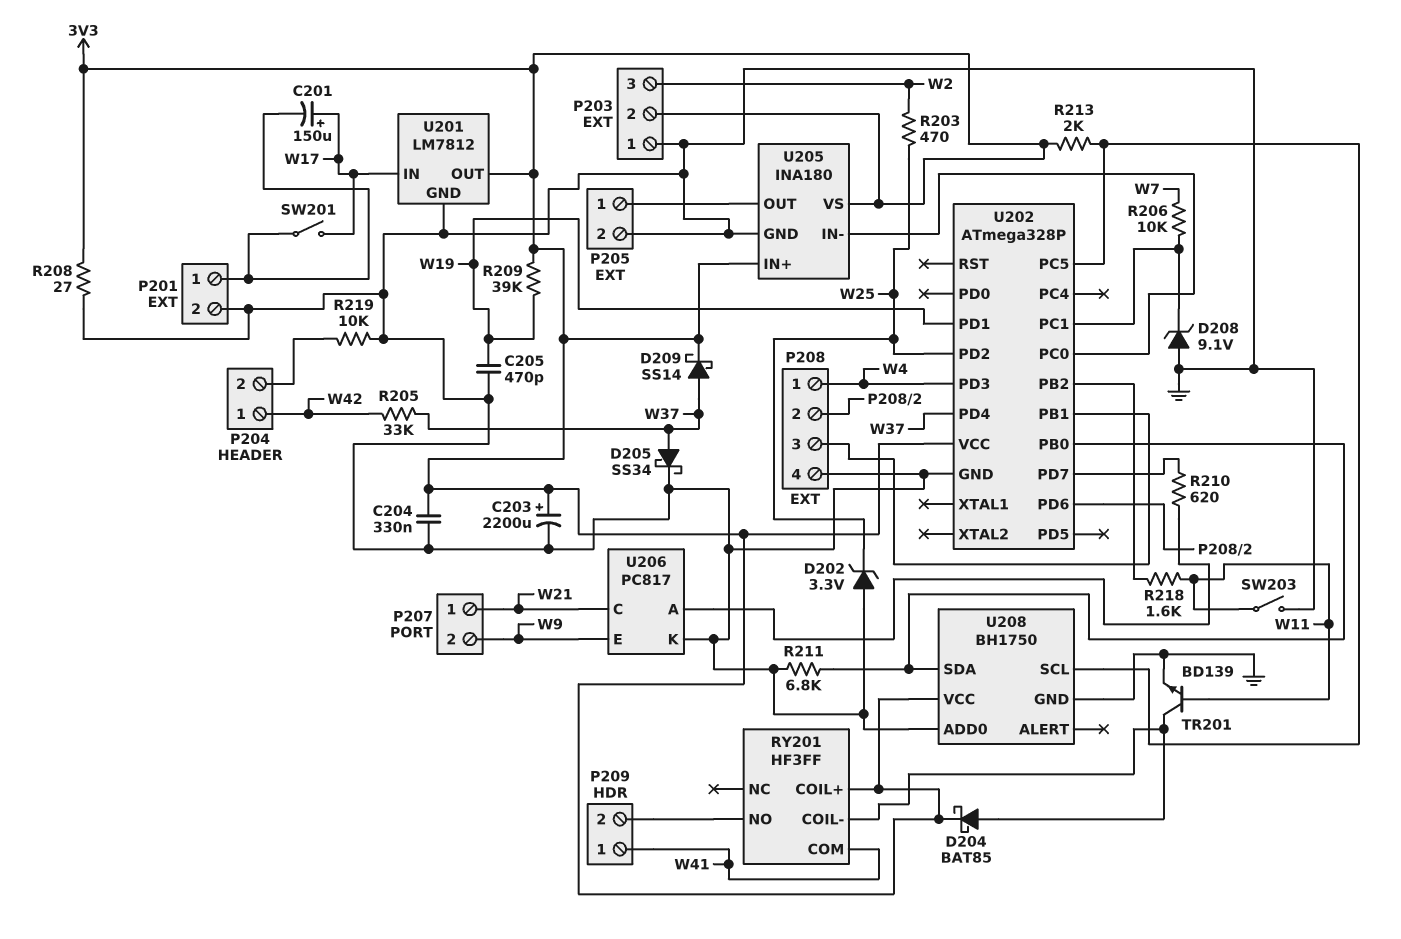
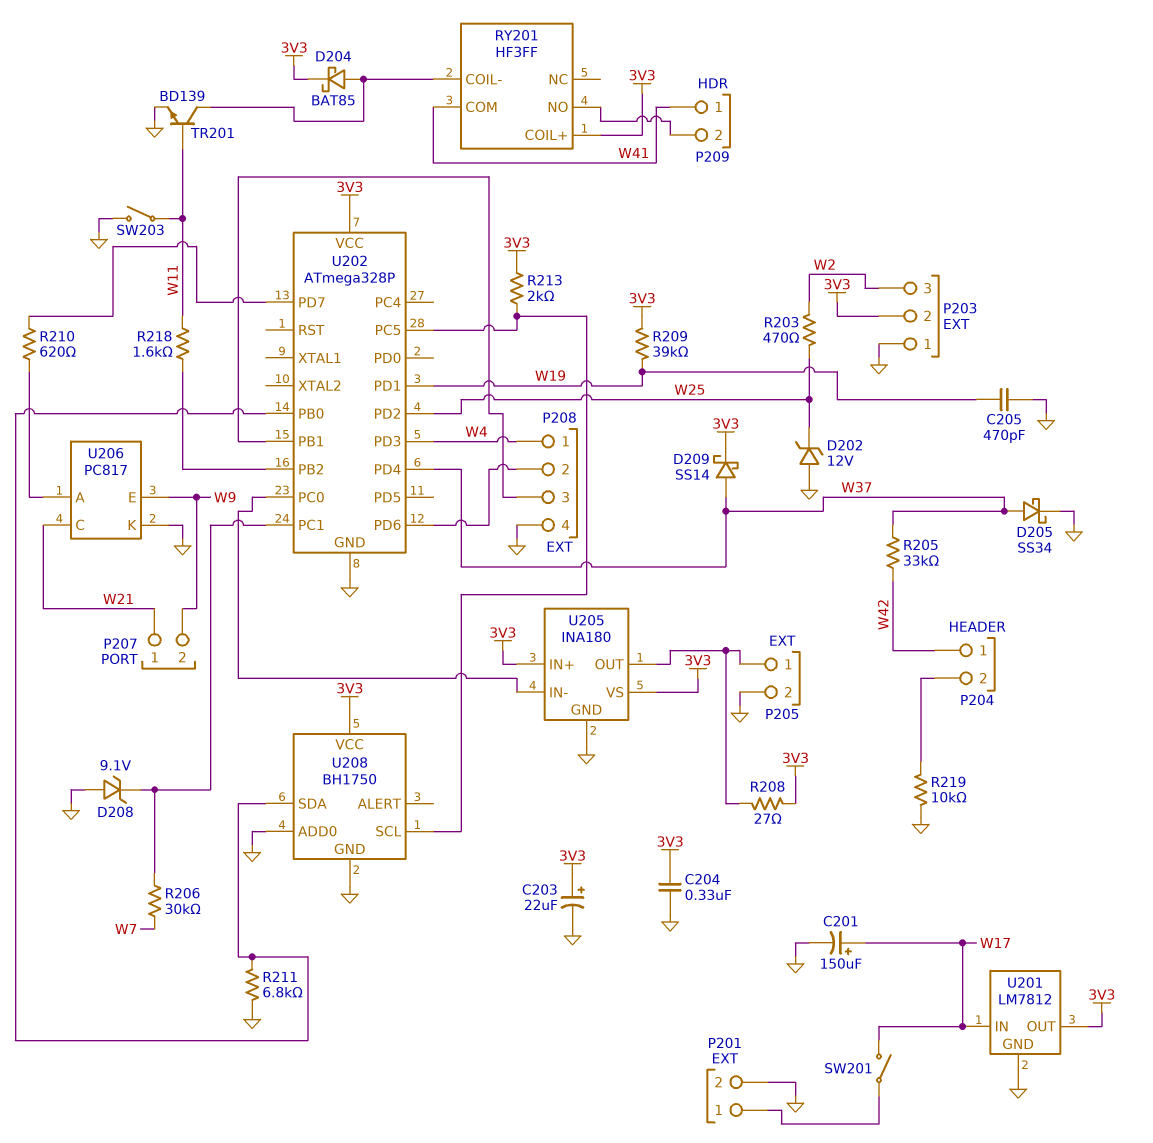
C201: 150uF (plus W17, minus P201/1) -> 150uF (plus W17, minus GND)
C203: 2200uF (plus 3V3, minus GND) -> 22uF (plus 3V3, minus GND)
D202: zener 3.3V (A GND, K W25) -> zener 12V (A GND, K W25)
R206: 10k (U202/PC1, W7) -> 30k (U202/PC1, W7)
R208: 27 (3V3, GND) -> 27 (3V3, P205/1)

